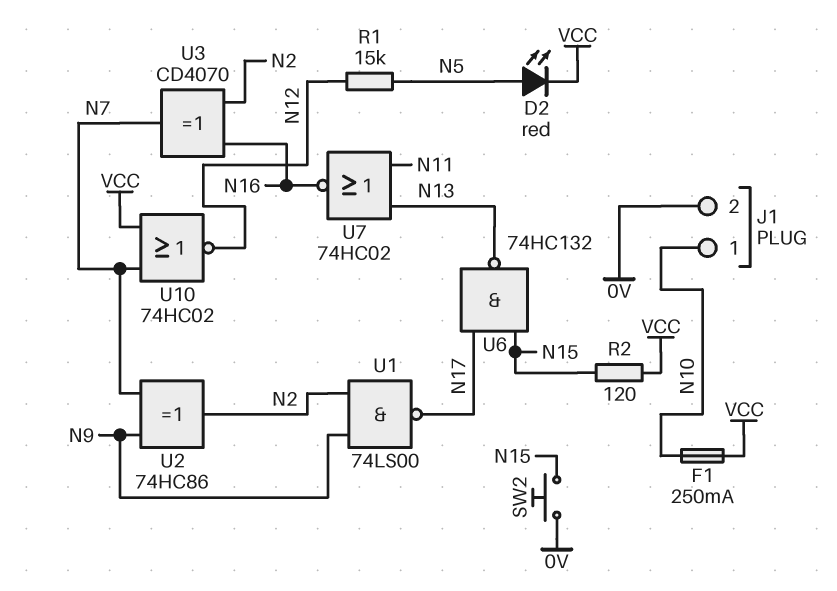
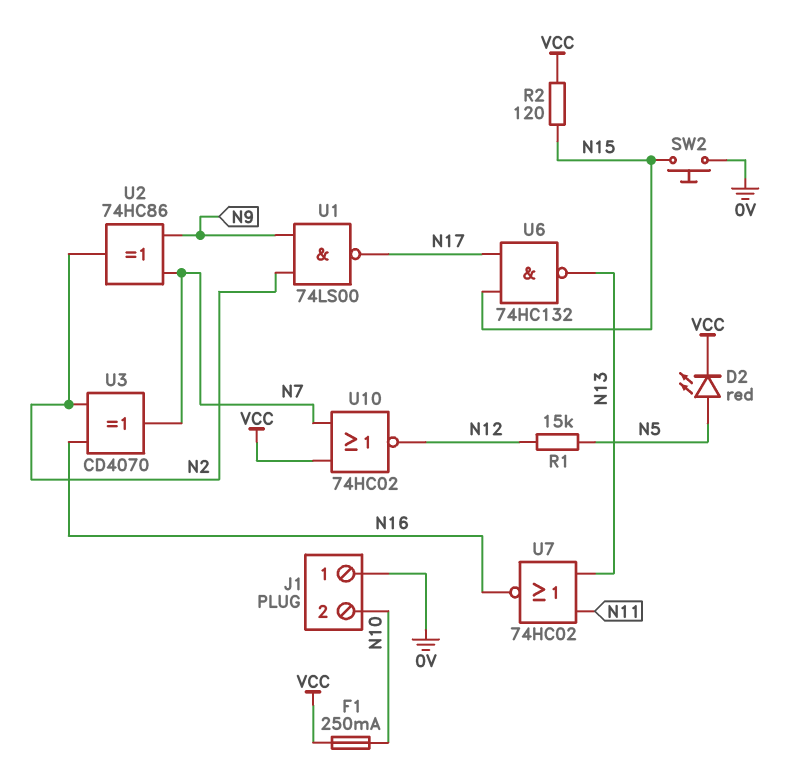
J1 pin 1: N10 -> 0V
J1 pin 2: 0V -> N10

